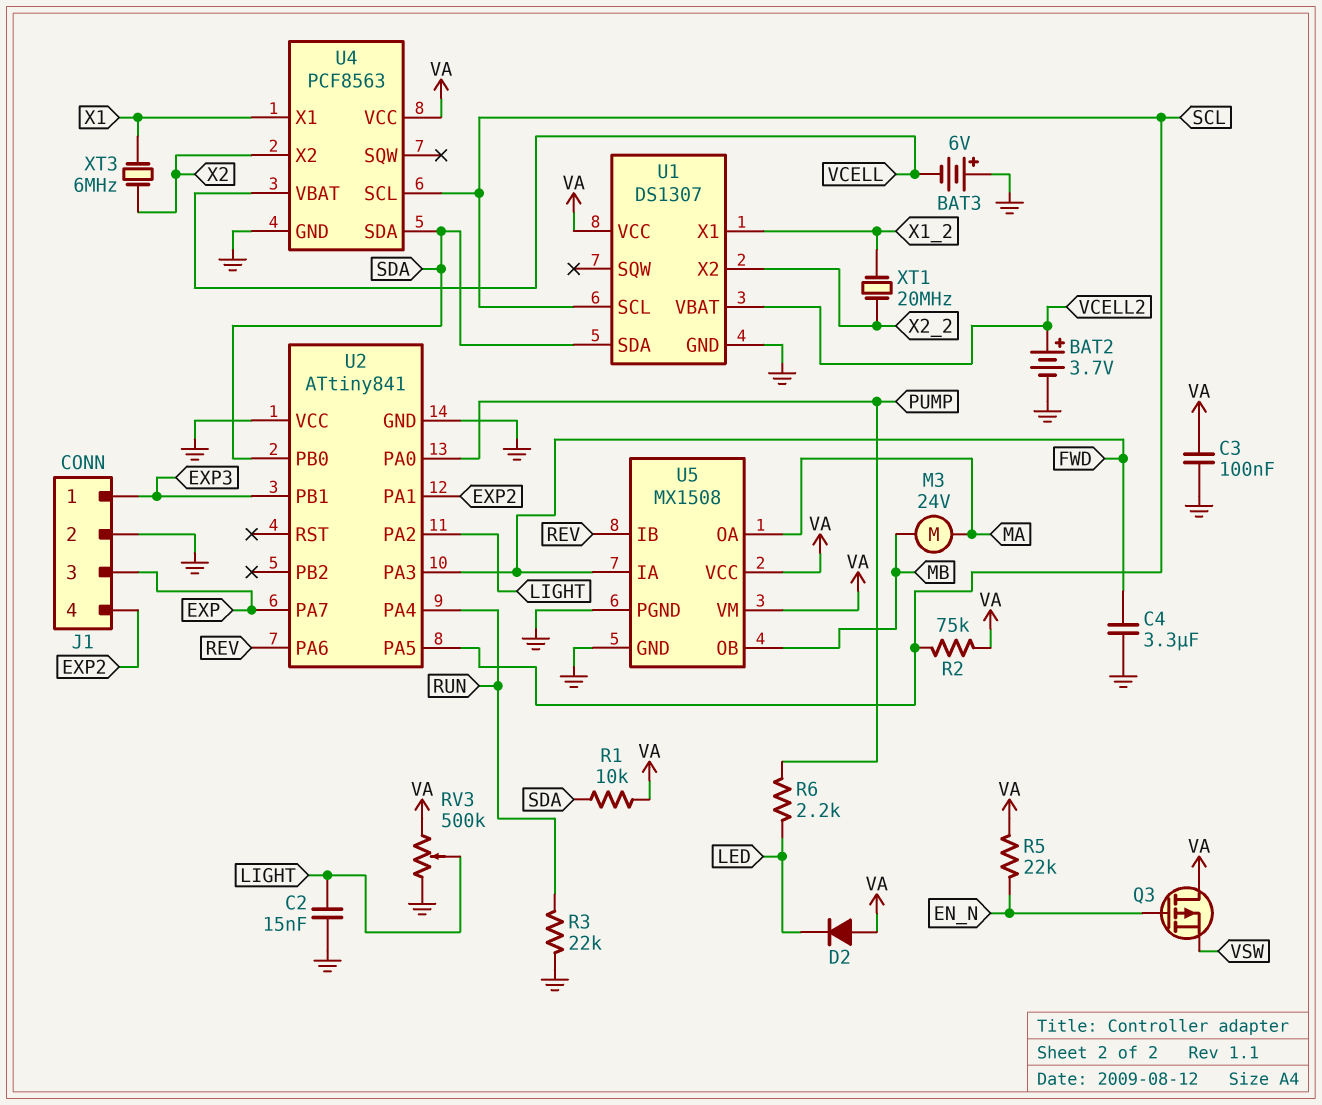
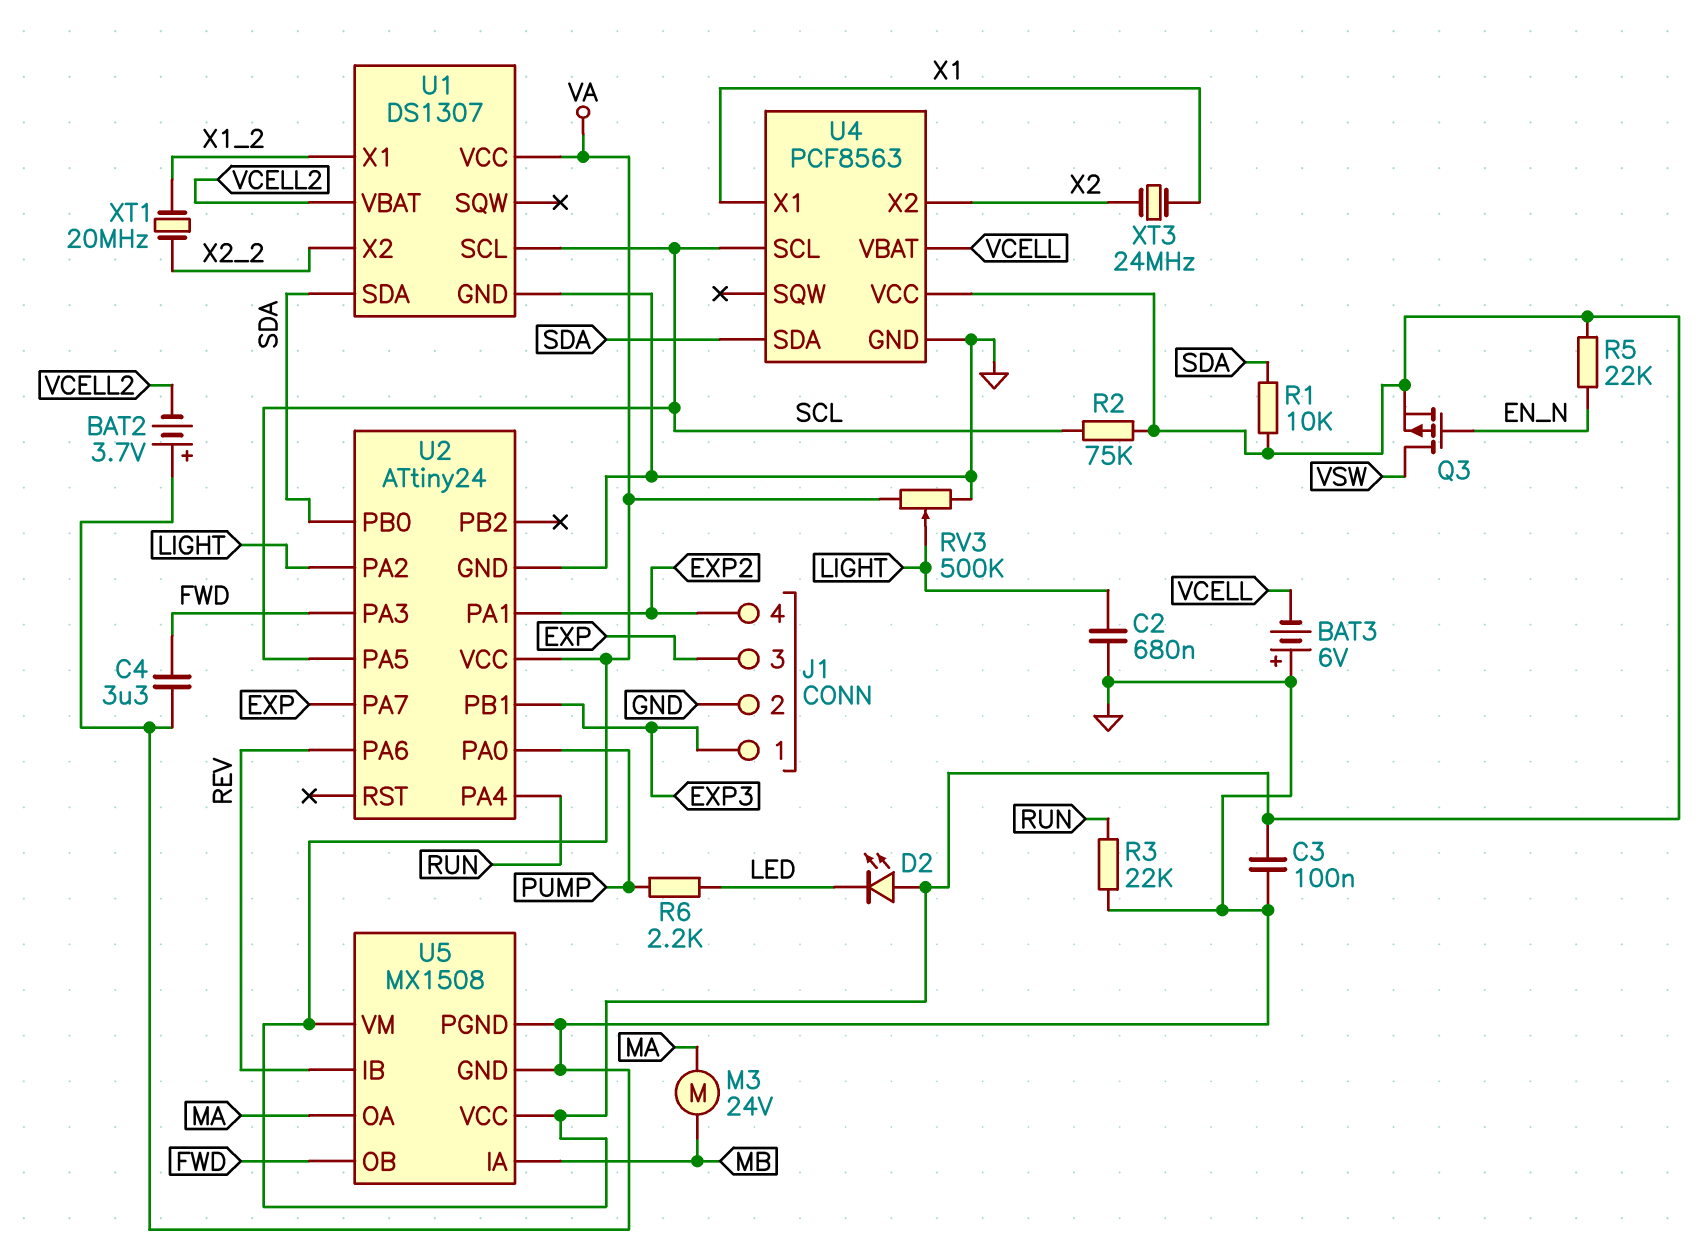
BAT2: 3.7V (plus VCELL2, minus GND) -> 3.7V (plus GND, minus VCELL2)
C2: 15nF (GND, LIGHT) -> 680nF (GND, LIGHT)
D2: diode (A VA, K LED) -> LED (A VA, K LED)
Q3: PMOS (G EN_N, D VA, S VSW) -> PMOS (G EN_N, D VSW, S VA)
U2: ATtiny841 -> ATtiny24
U2 pin VCC: GND -> VA
U5 pin IA: FWD -> MB
U5 pin OB: MB -> FWD
XT3: 6MHz (X1, X2) -> 24MHz (X1, X2)

